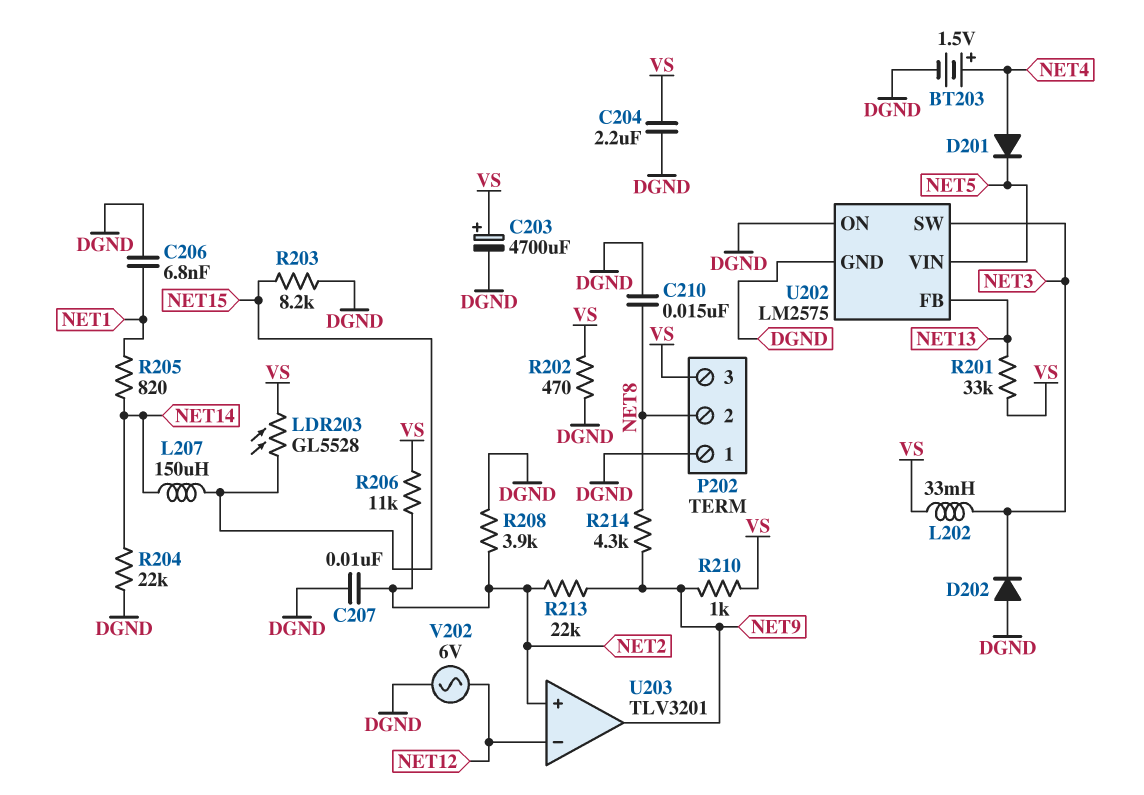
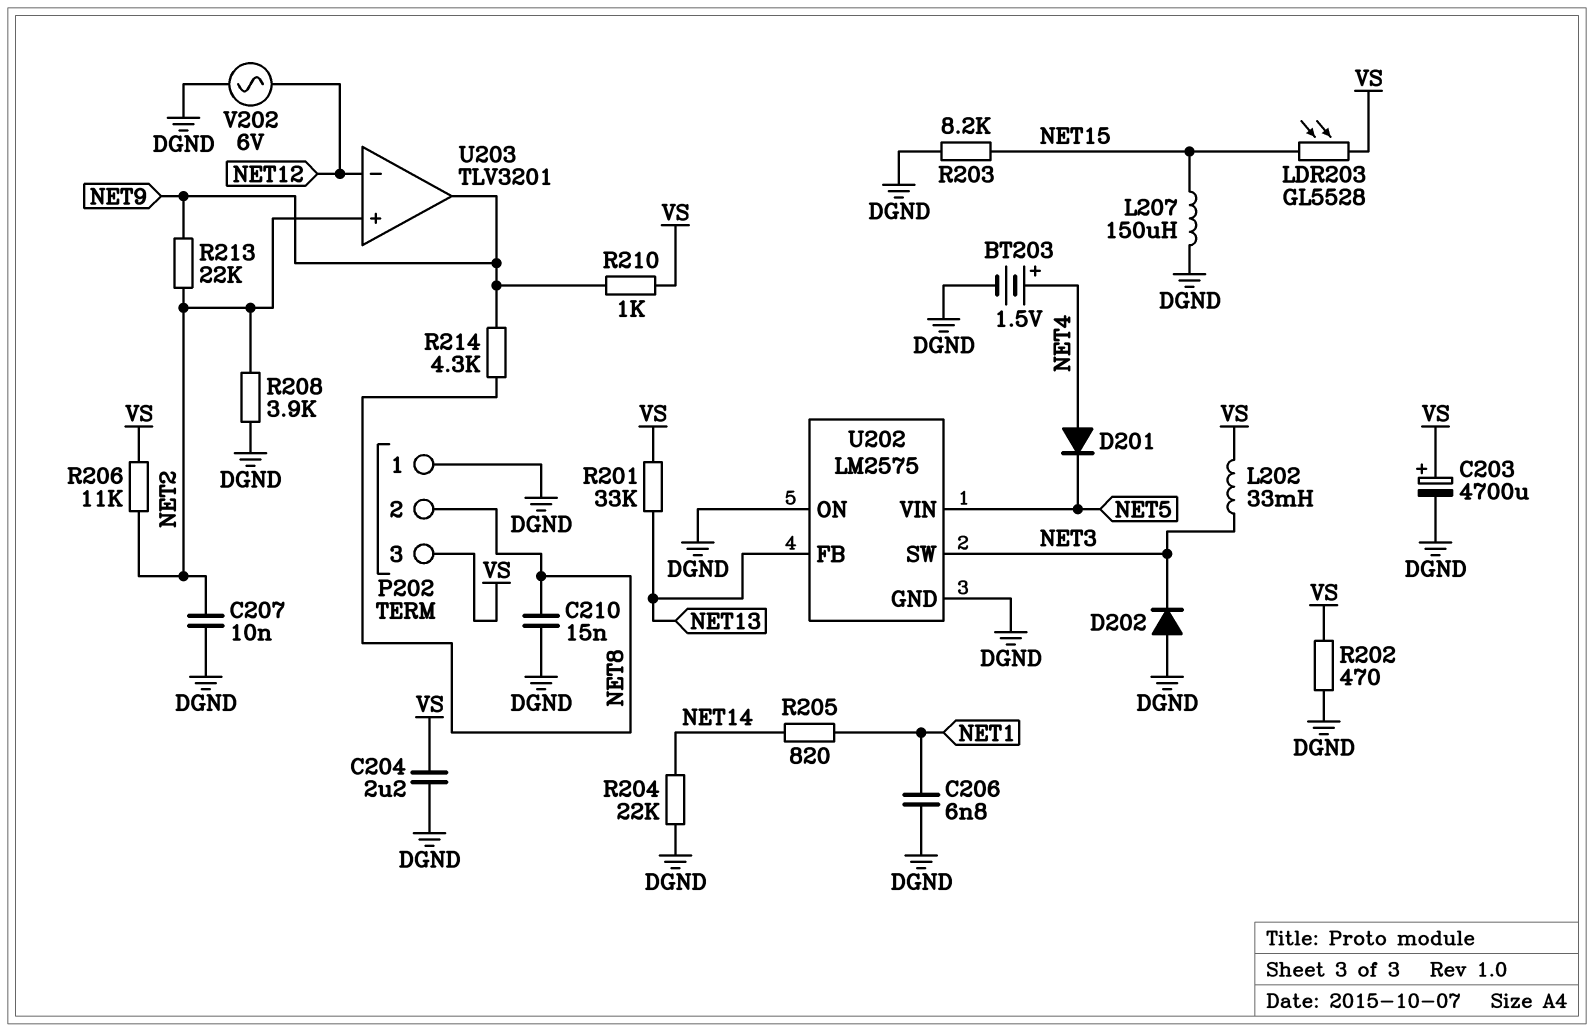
L207: 150uH (NET14, NET15) -> 150uH (DGND, NET15)

